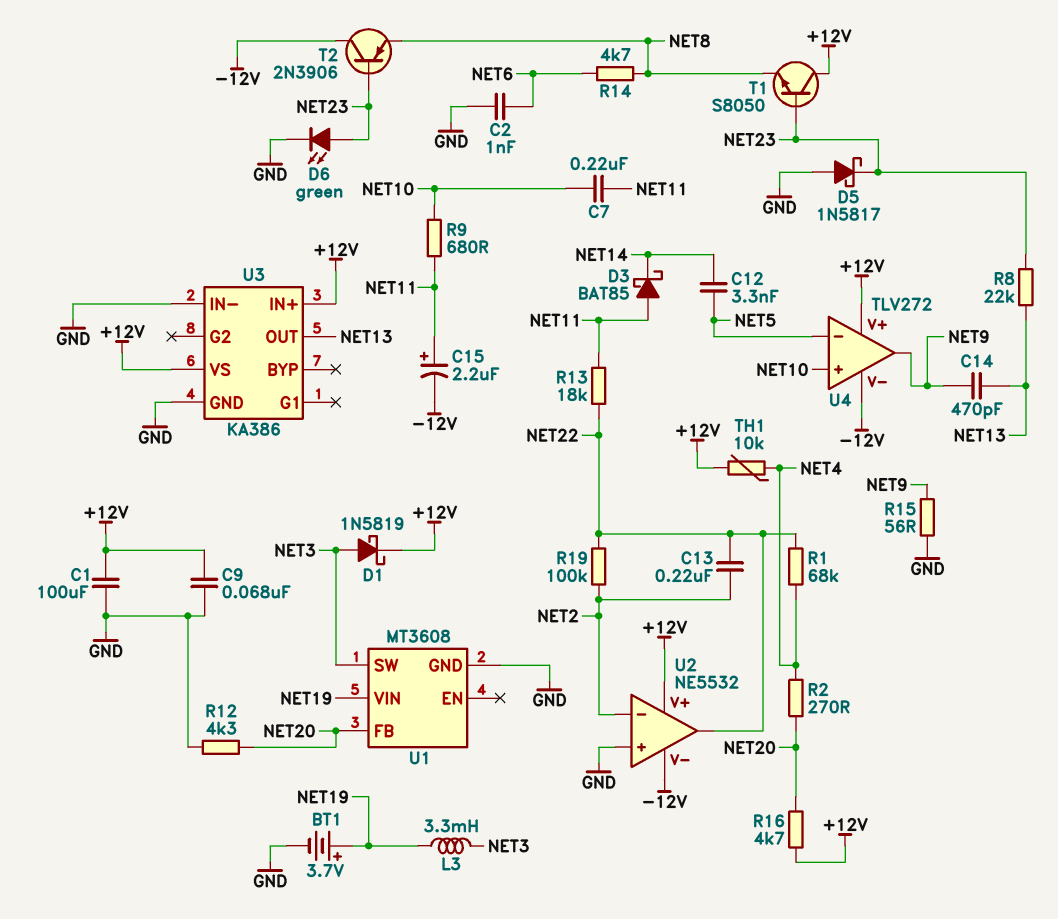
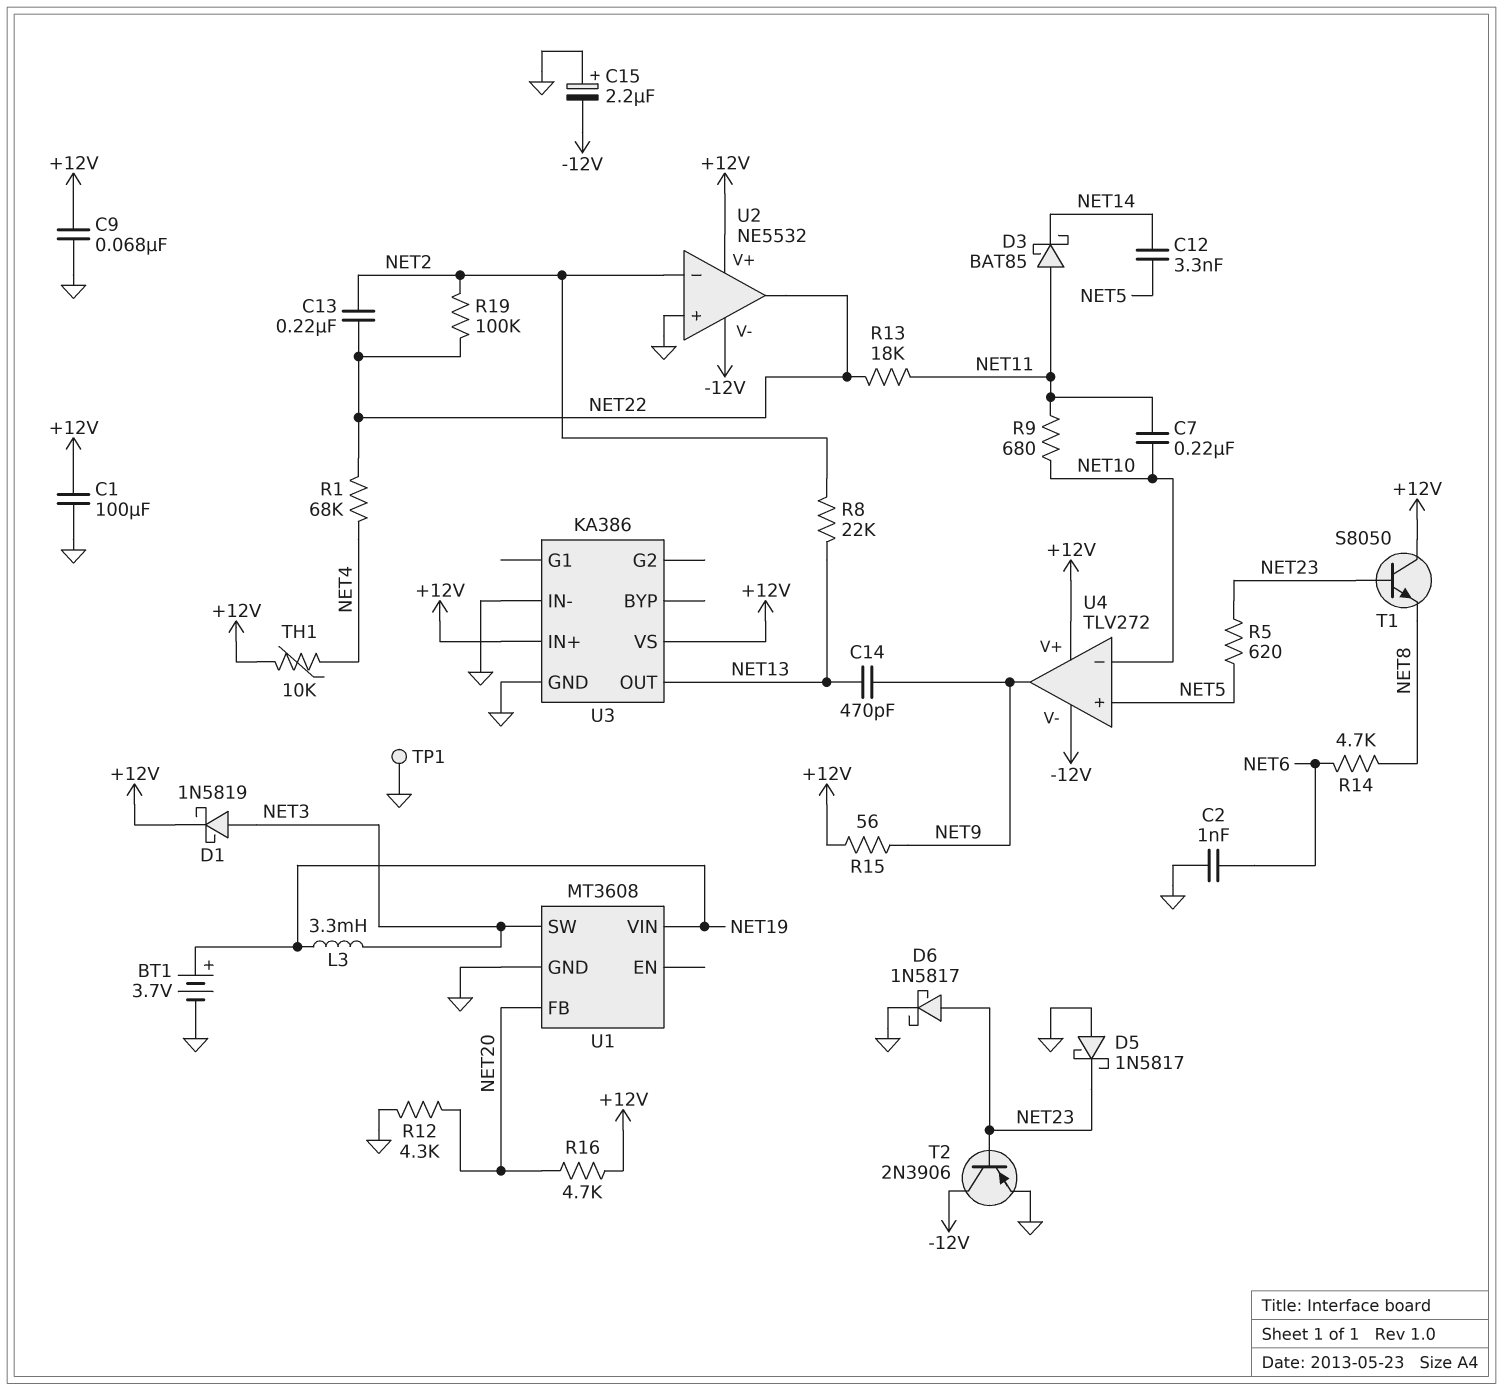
C15: 2.2uF (plus NET11, minus -12V) -> 2.2uF (plus GND, minus -12V)
D6: LED green (A NET23, K GND) -> schottky 1N5817 (A NET23, K GND)
R2: 270 (NET4, NET20) -> none
R5: none -> 620 (NET5, NET23)
R8: 22k (NET13, NET23) -> 22k (NET2, NET13)
R15: 56 (GND, NET9) -> 56 (+12V, NET9)
T2: PNP 2N3906 (B NET23, C -12V, E NET8) -> PNP 2N3906 (B NET23, C -12V, E GND)
TP1: none -> test point (GND)
U4 pin in+: NET10 -> NET5
U4 pin in-: NET5 -> NET10

